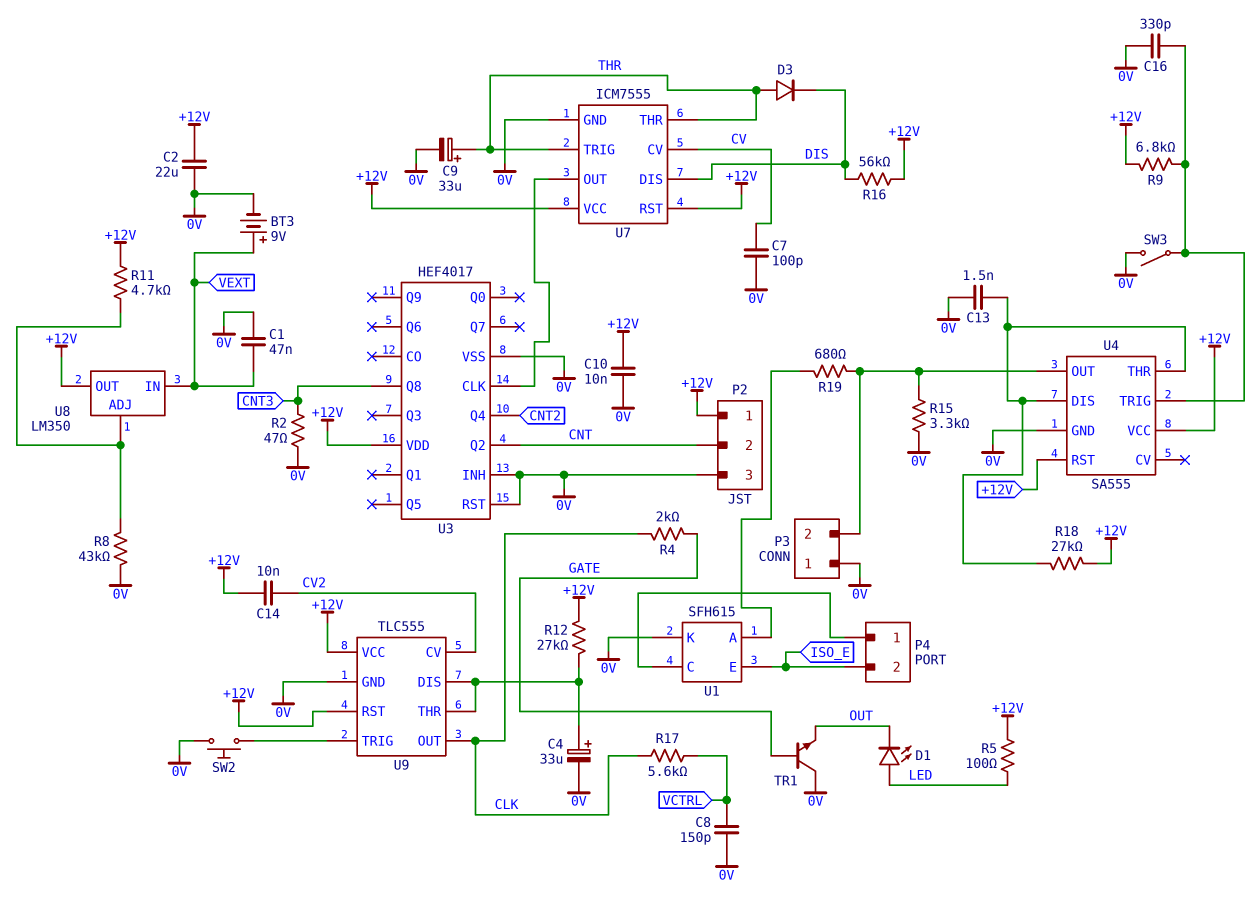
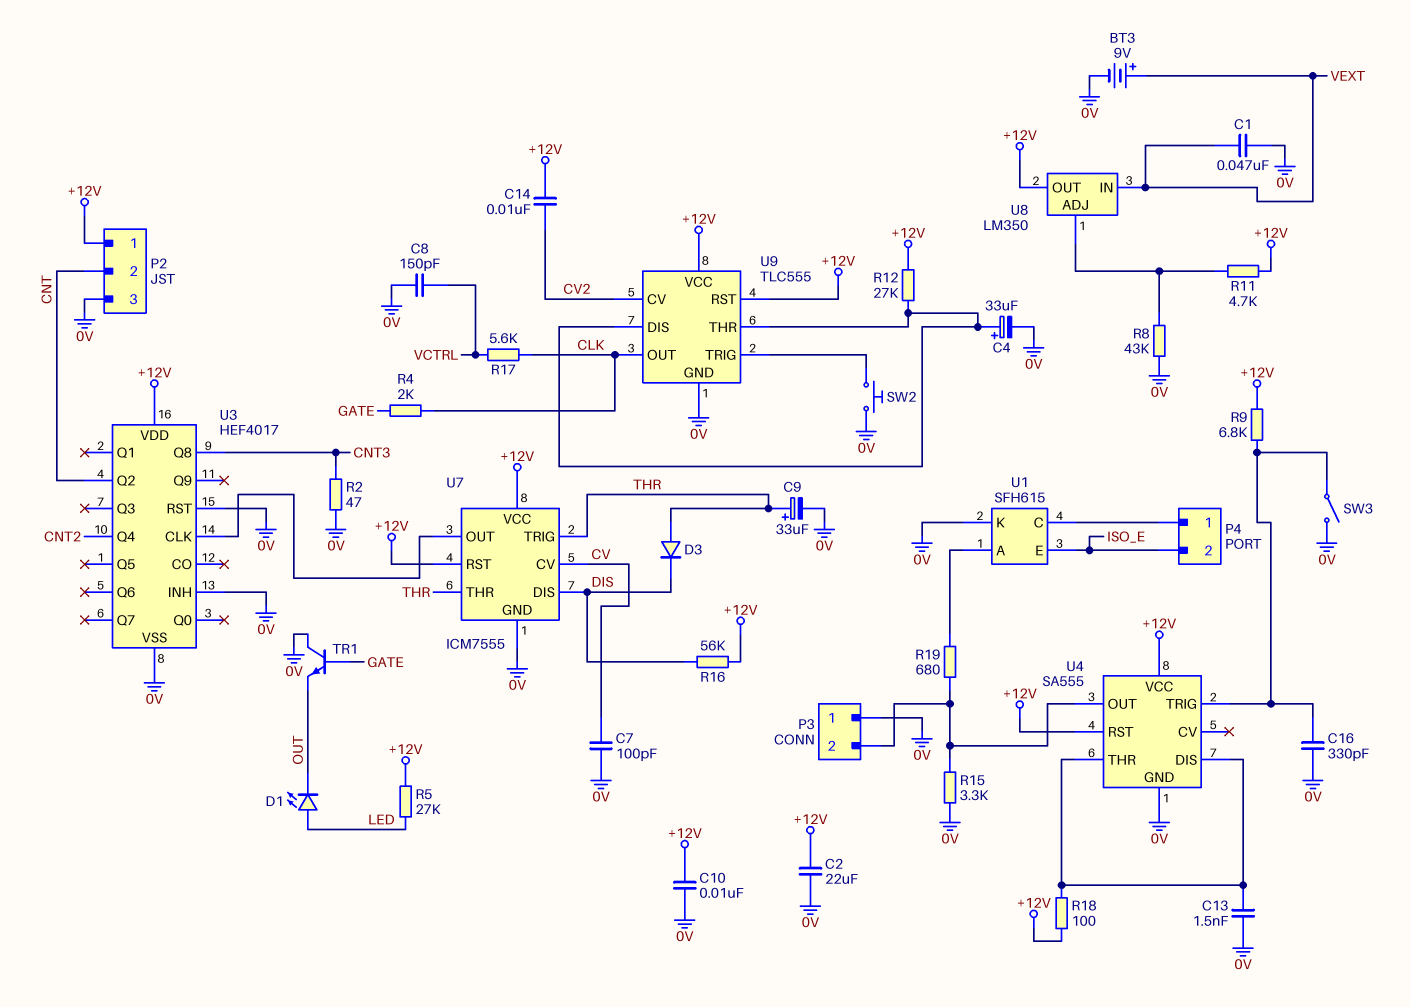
R5: 100 (+12V, LED) -> 27k (+12V, LED)
R18: 27k (+12V, U4/DIS) -> 100 (+12V, U4/DIS)

